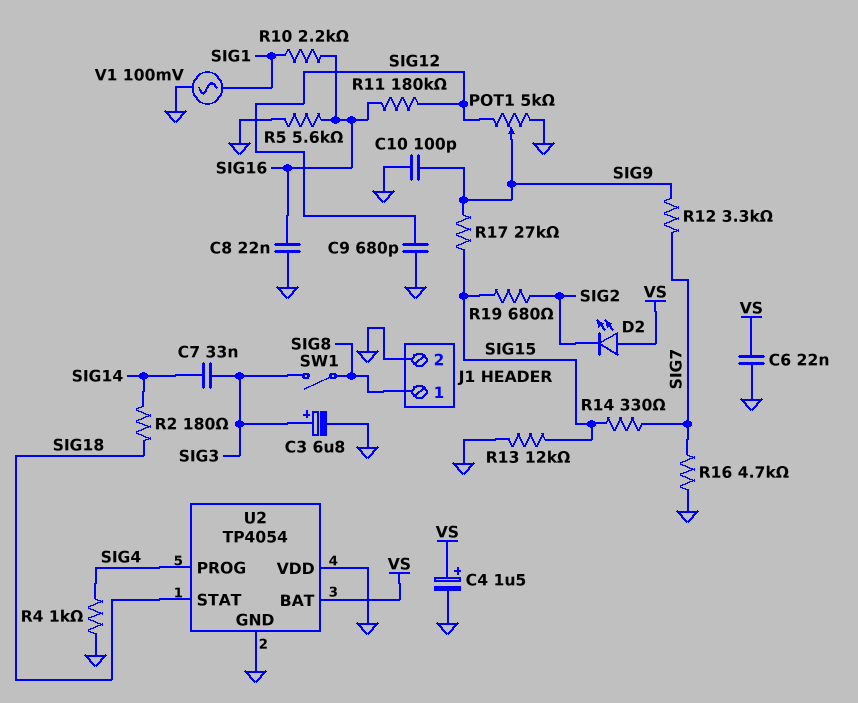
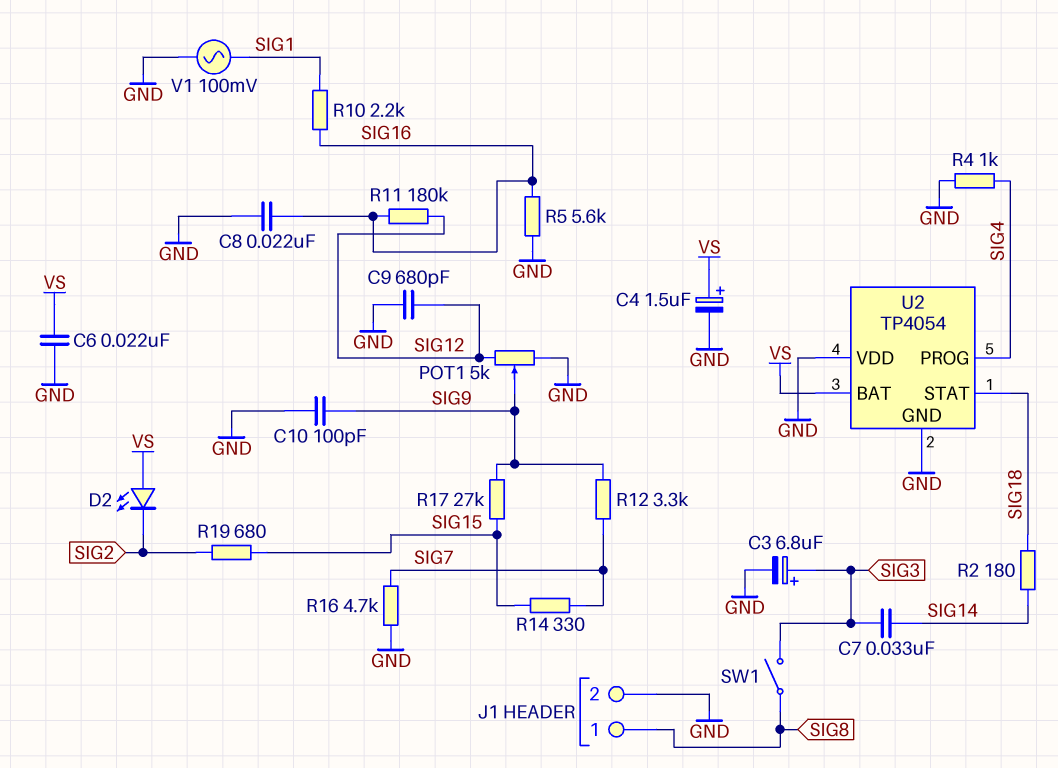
R13: 12k (GND, SIG15) -> none

